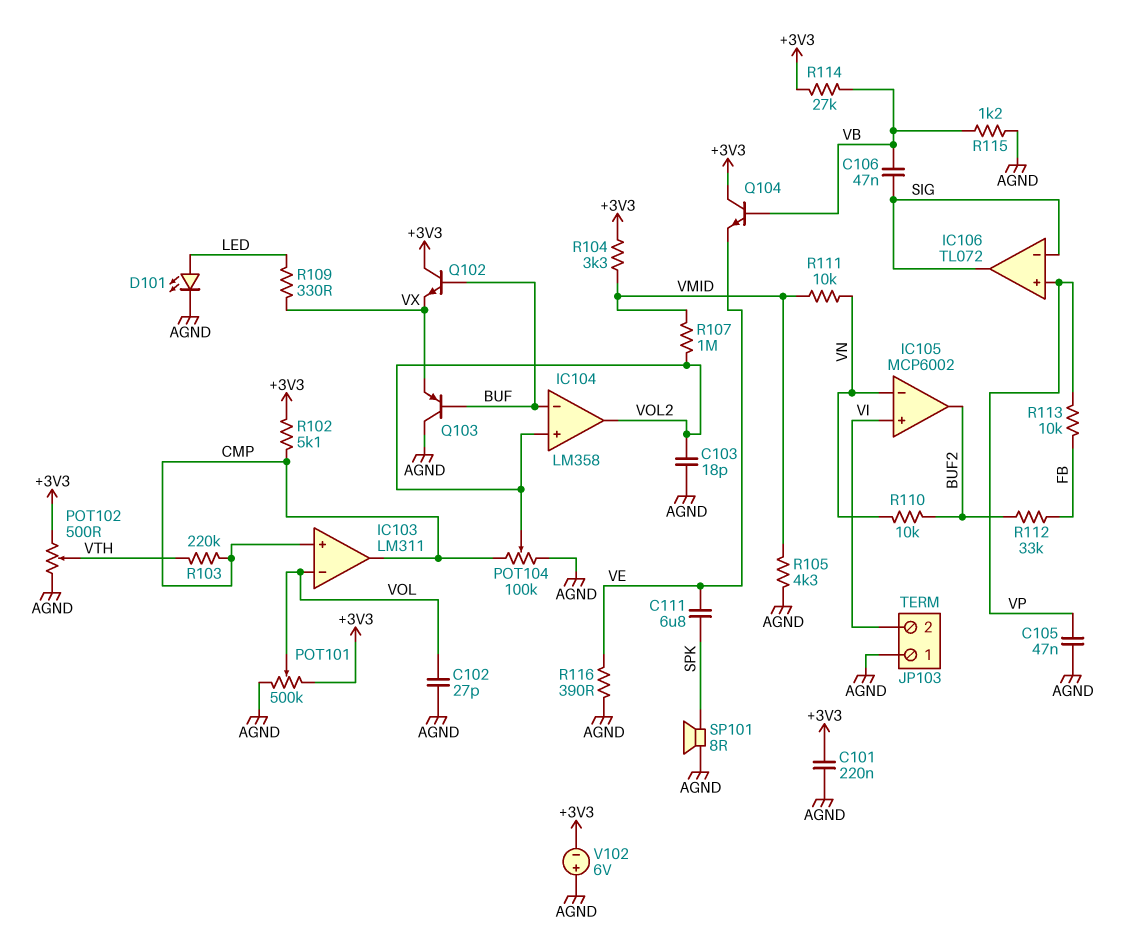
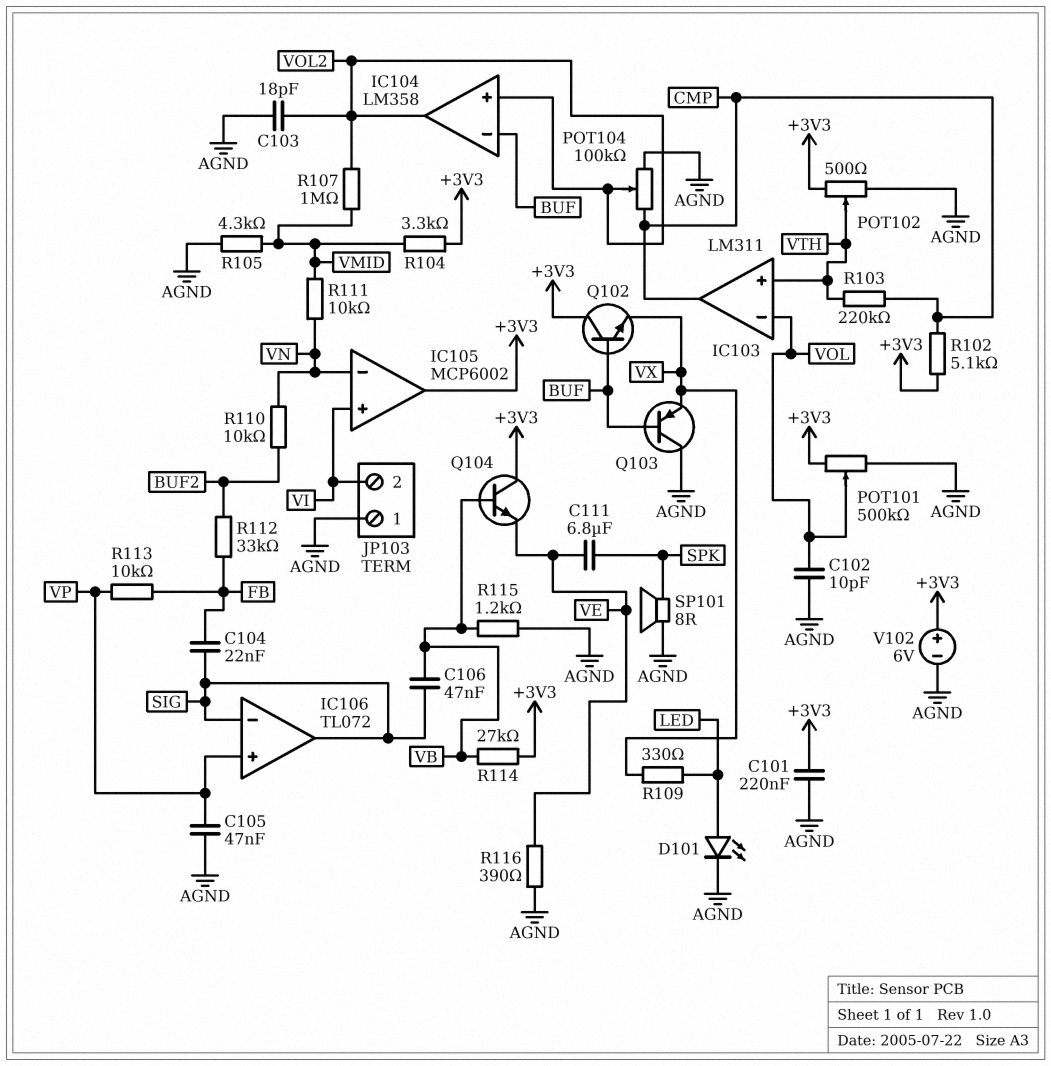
C102: 27pF (AGND, VOL) -> 10pF (AGND, VOL)
C104: none -> 22nF (FB, SIG)
IC103 pin in+: CMP -> VTH
IC105 pin out: BUF2 -> +3V3
V102: 6V (plus AGND, minus +3V3) -> 6V (plus +3V3, minus AGND)

